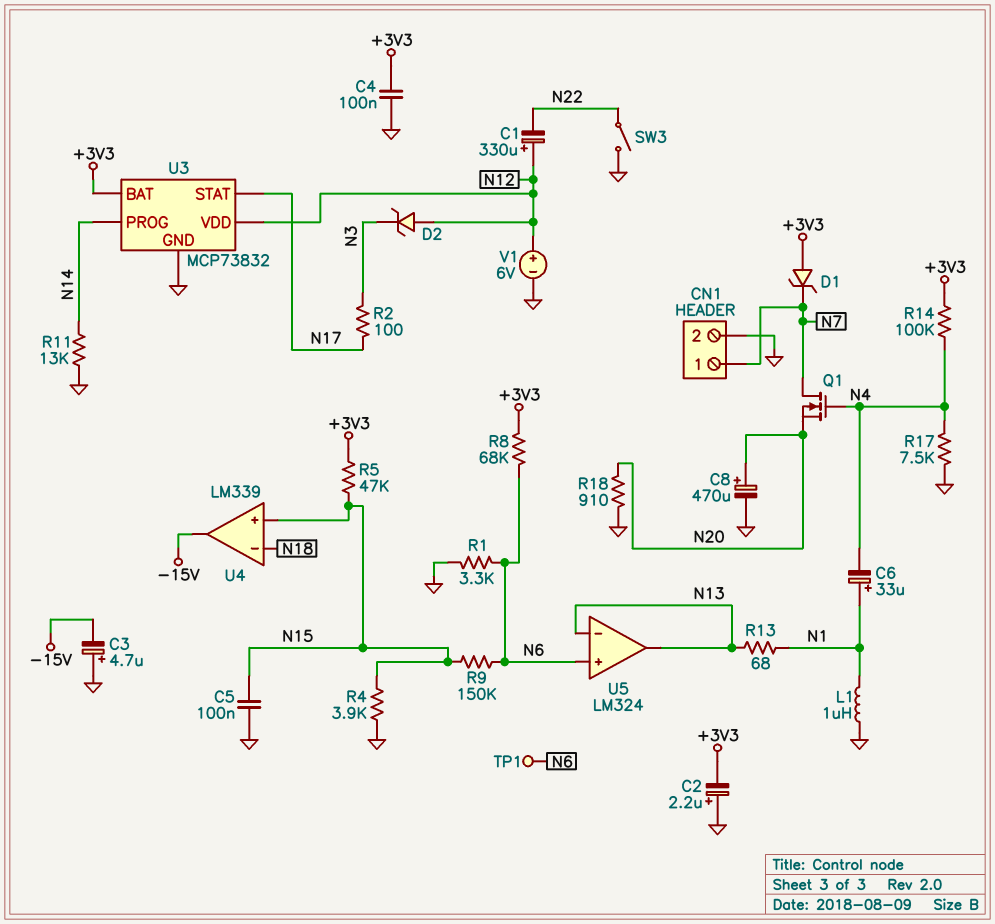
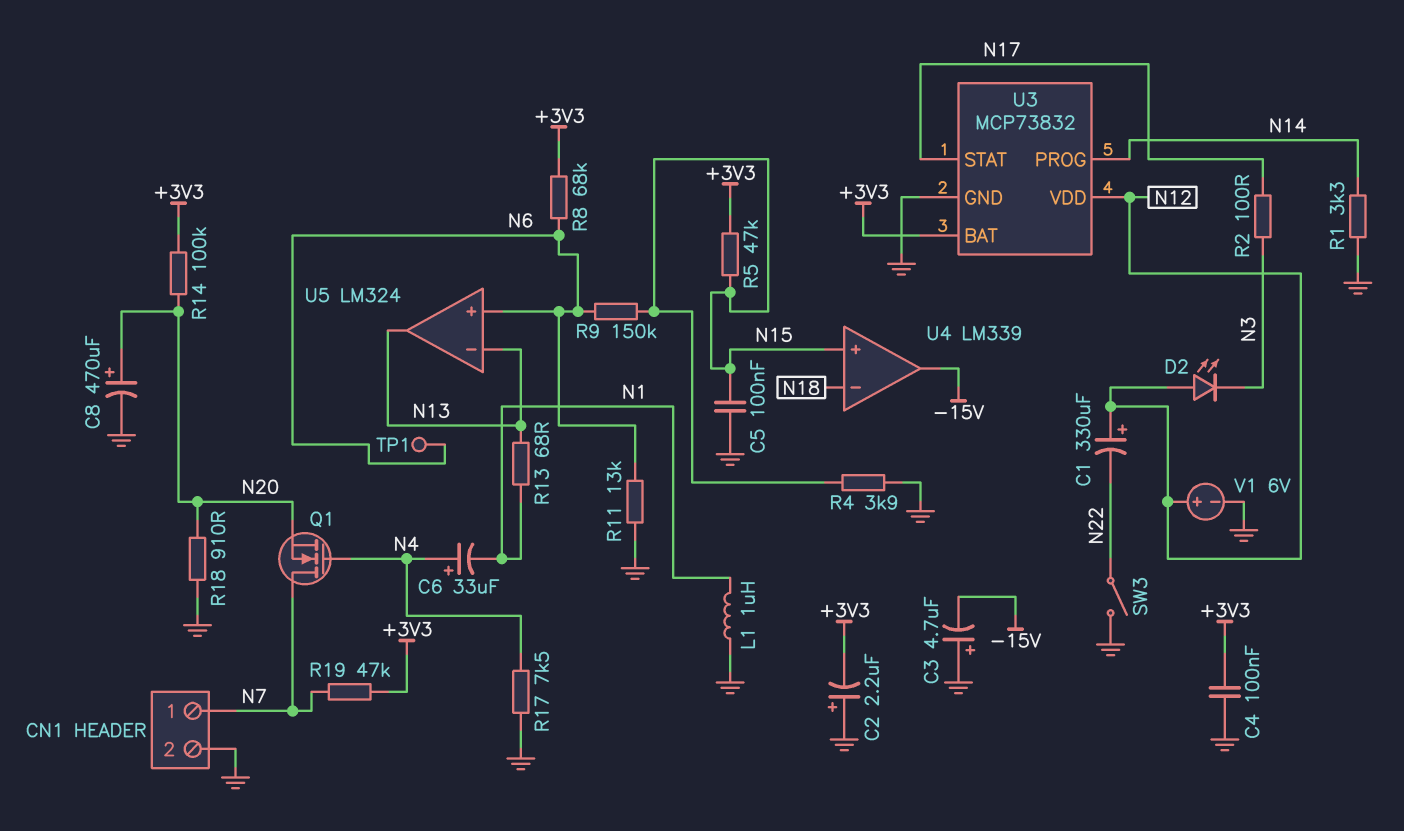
C6: 33uF (plus N1, minus N4) -> 33uF (plus N4, minus N1)
D1: zener (A +3V3, K N7) -> none
D2: zener (A N12, K N3) -> LED (A N12, K N3)
R1: 3.3k (GND, N6) -> 3.3k (GND, N14)
R11: 13k (GND, N14) -> 13k (GND, N6)
R14: 100k (+3V3, N4) -> 100k (+3V3, N20)
R19: none -> 47k (+3V3, N7)

